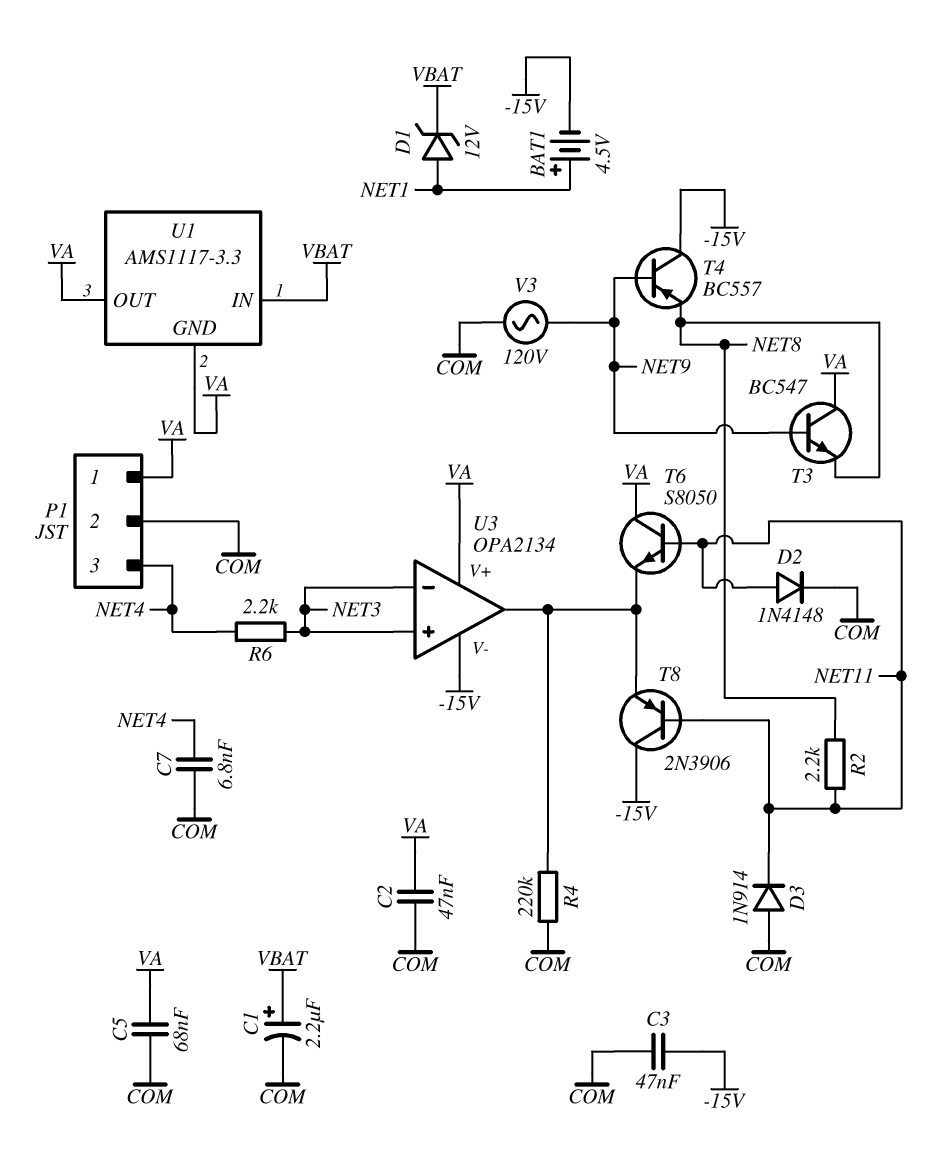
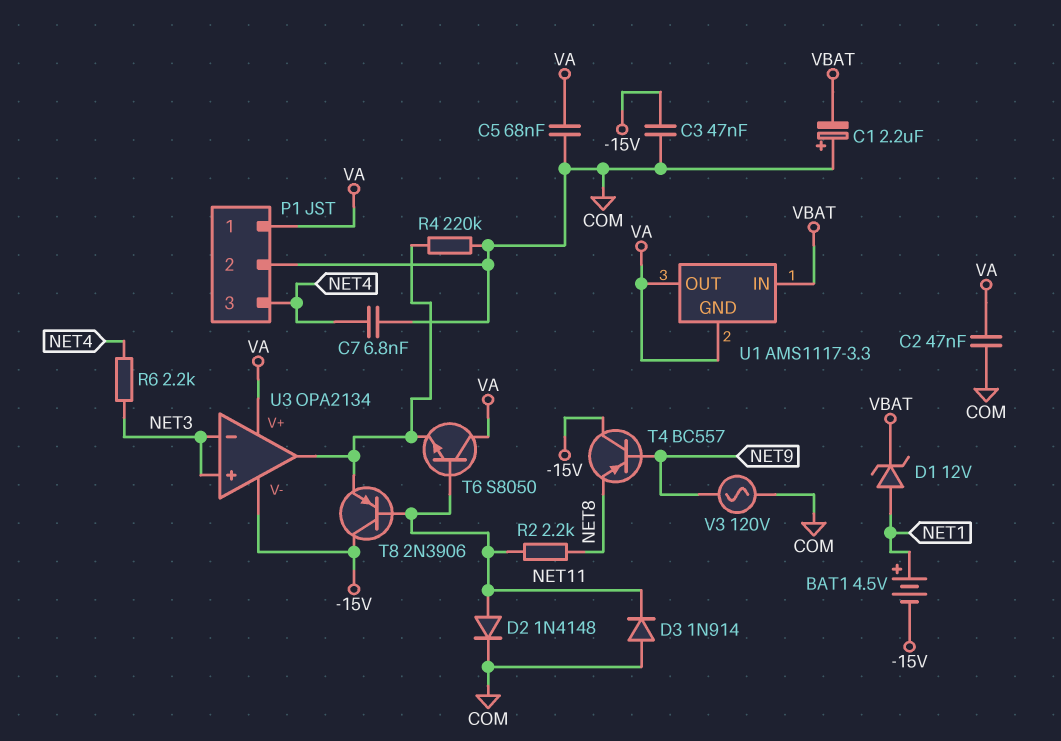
C1: 2.2uF (plus VBAT, minus COM) -> 2.2uF (plus COM, minus VBAT)
T3: NPN BC547 (B NET9, C VA, E NET8) -> none

